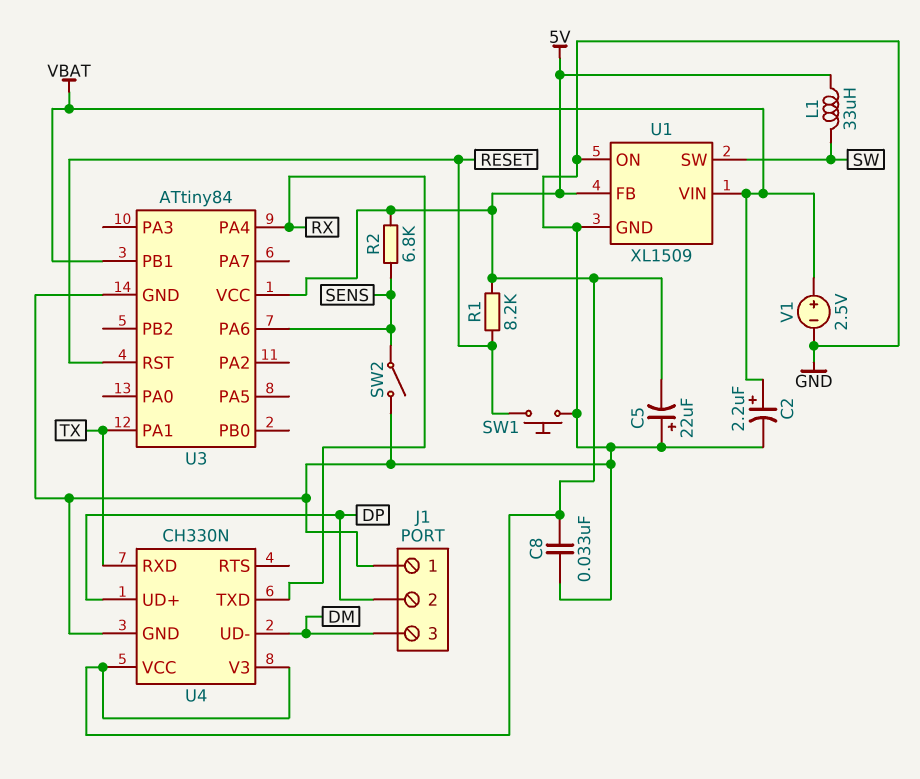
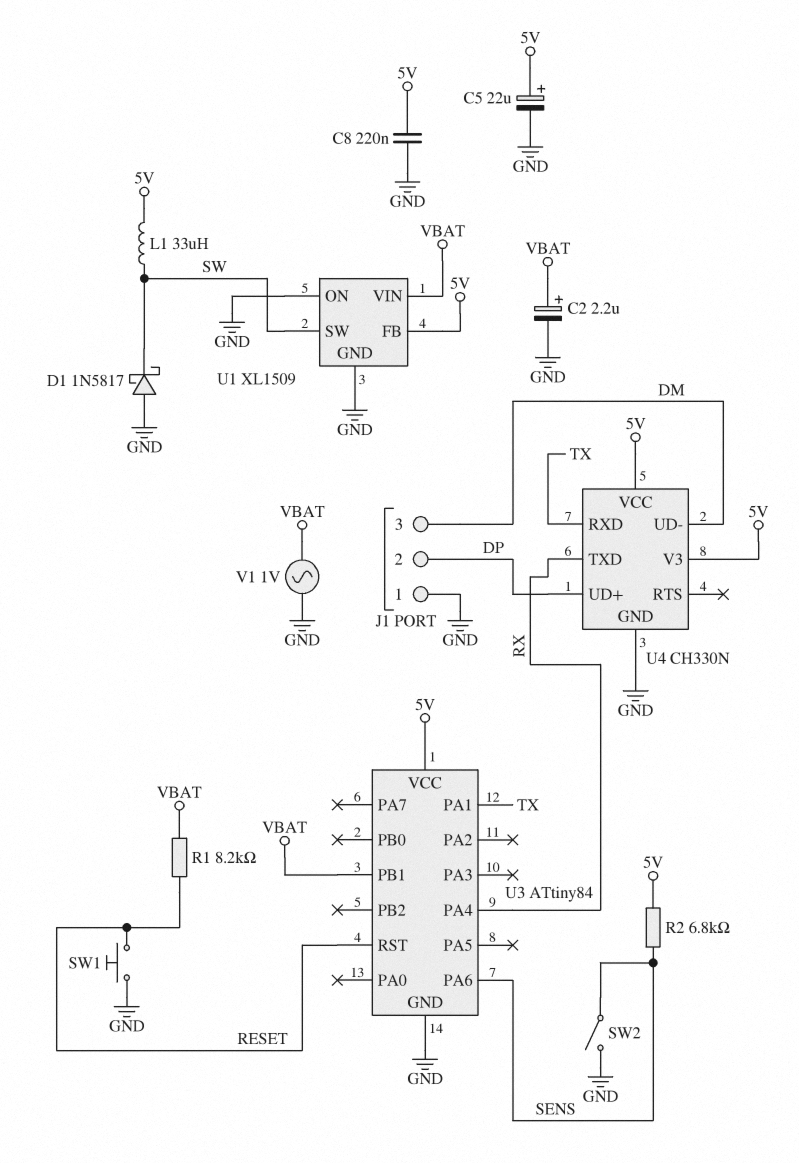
C5: 22uF (plus GND, minus 5V) -> 22uF (plus 5V, minus GND)
C8: 33nF (5V, GND) -> 220nF (5V, GND)
D1: none -> schottky 1N5817 (A GND, K SW)
R1: 8.2k (5V, RESET) -> 8.2k (RESET, VBAT)
V1: 2.5V (plus VBAT, minus GND) -> AC 1V (GND, VBAT)

